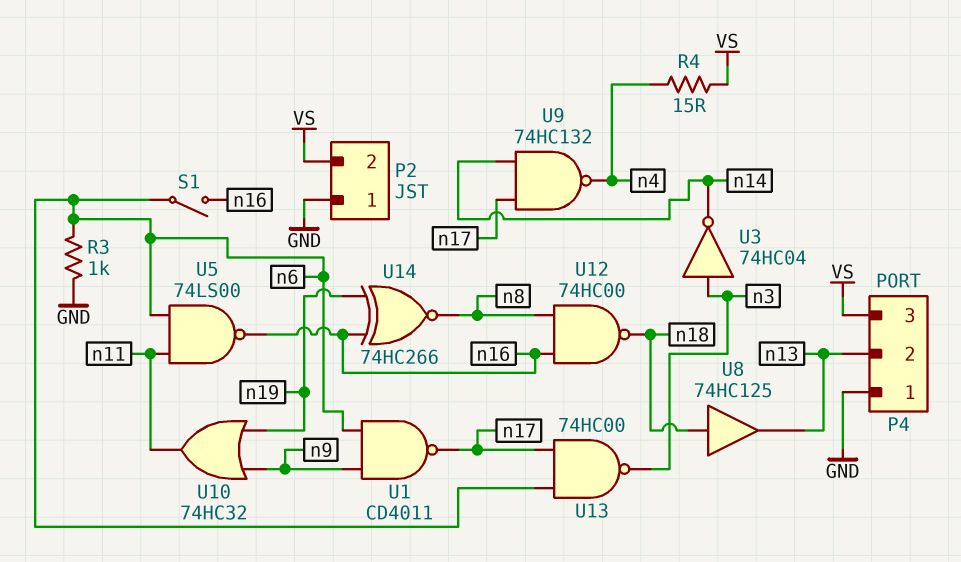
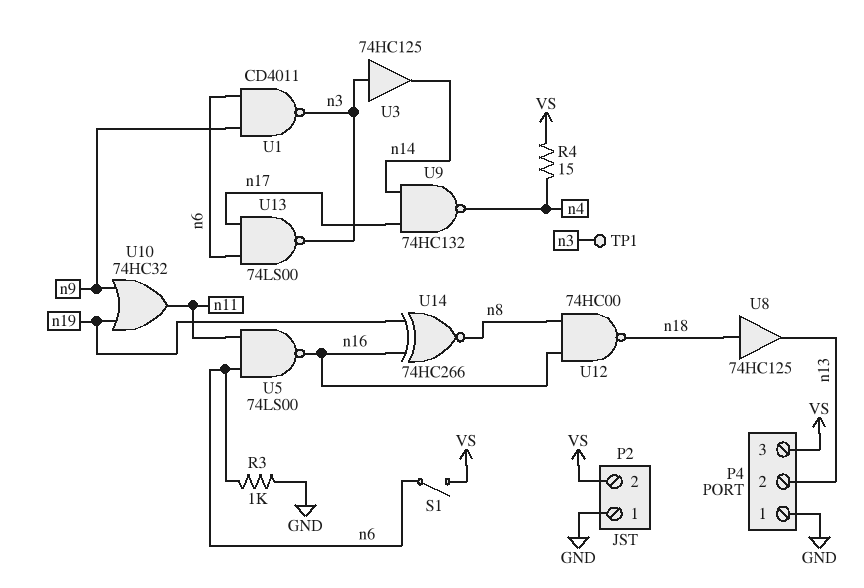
S1: switch (n6, n16) -> switch (VS, n6)
TP1: none -> test point (n3)
U1: NAND CD4011 (in n6, in n9, out n17) -> NAND CD4011 (in n6, in n9, out n3)
U3: NOT 74HC04 (in n3, out n14) -> buffer 74HC125 (in n3, out n14)
U13: NAND 74HC00 (in n6, in n17, out n3) -> NAND 74LS00 (in n6, in n17, out n3)

